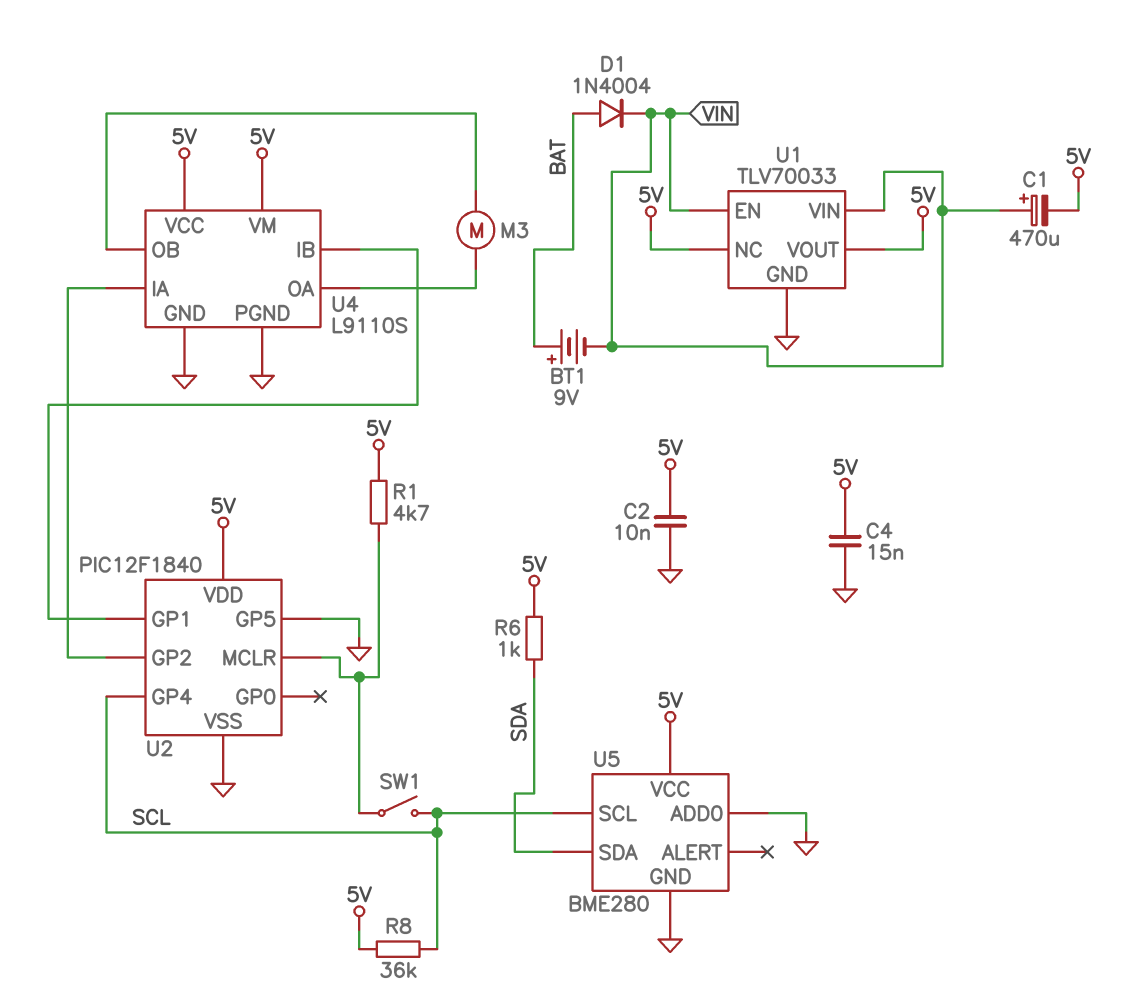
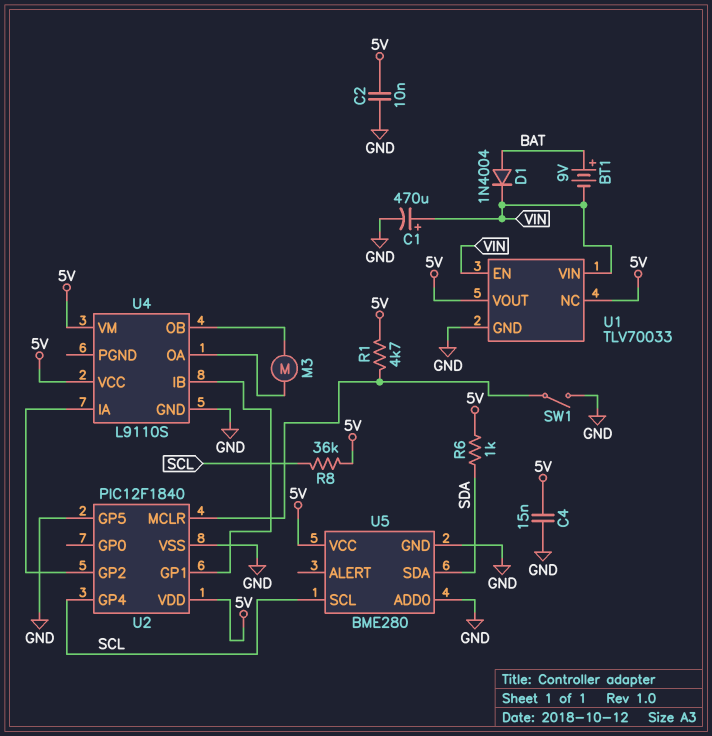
C1: 470uF (plus VIN, minus 5V) -> 470uF (plus VIN, minus GND)
SW1: switch (SCL, U2/MCLR) -> switch (GND, U2/MCLR)
U4 pin PGND: GND -> none

